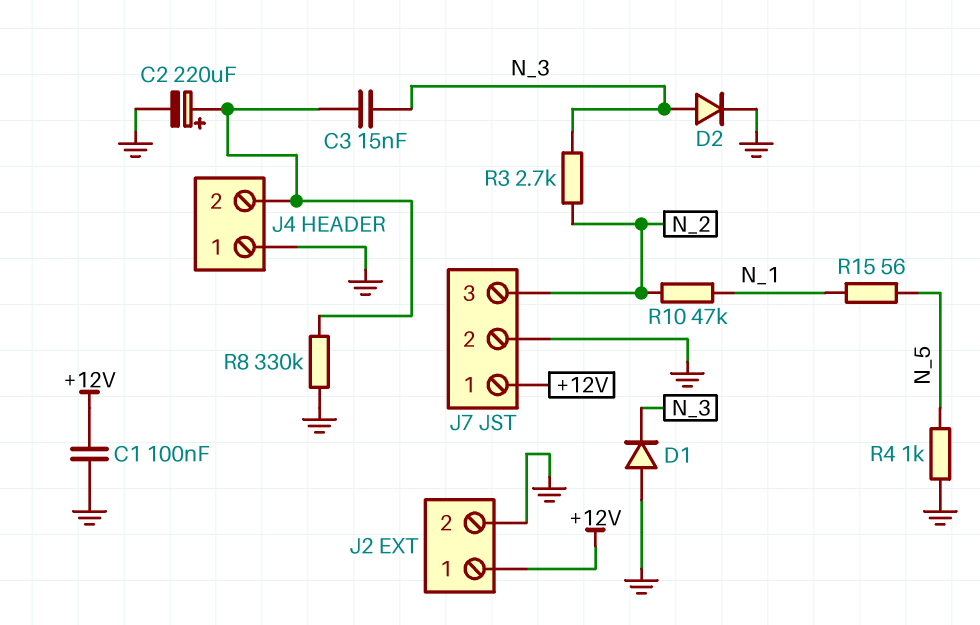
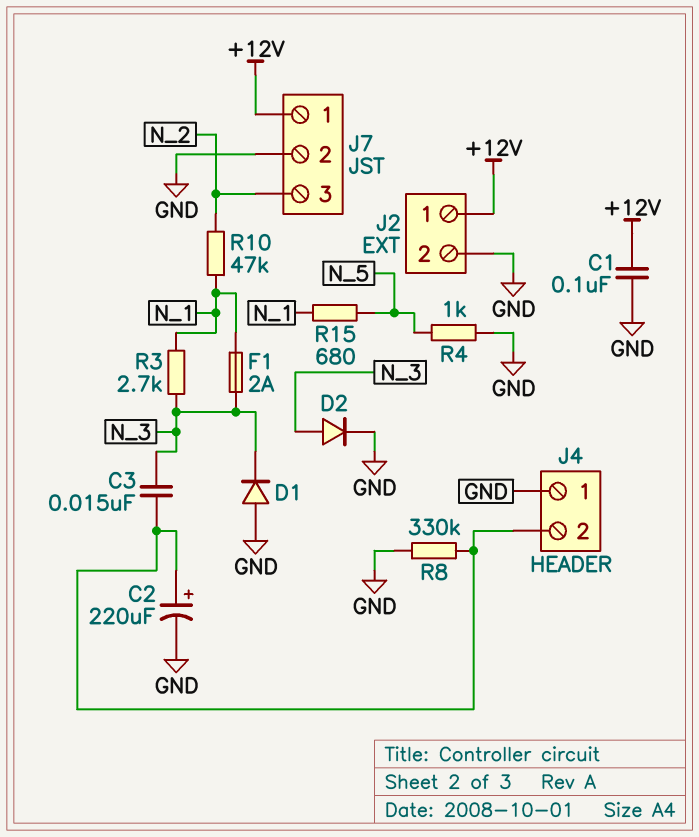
F1: none -> 2A (N_1, N_3)
R3: 2.7k (N_2, N_3) -> 2.7k (N_1, N_3)
R15: 56 (N_1, N_5) -> 680 (N_1, N_5)

